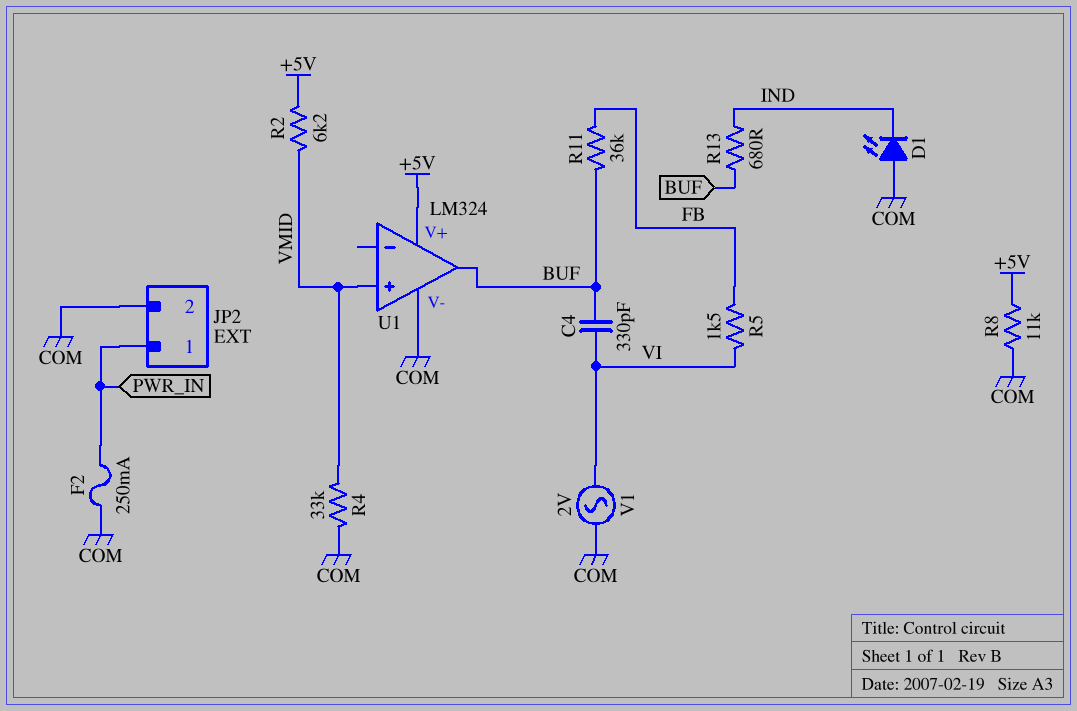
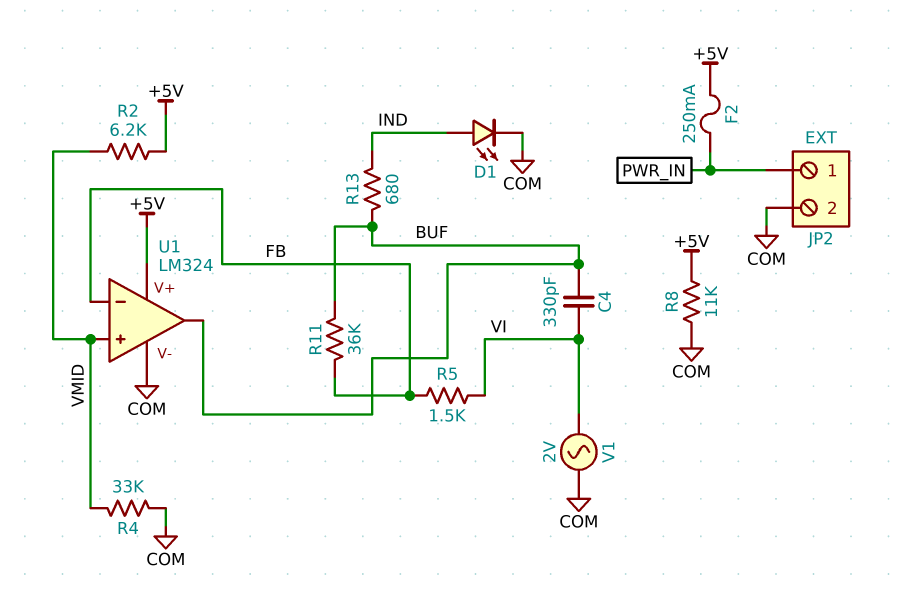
D1: LED (A COM, K IND) -> LED (A IND, K COM)
F2: 250mA (COM, PWR_IN) -> 250mA (+5V, PWR_IN)
U1 pin in-: none -> FB

